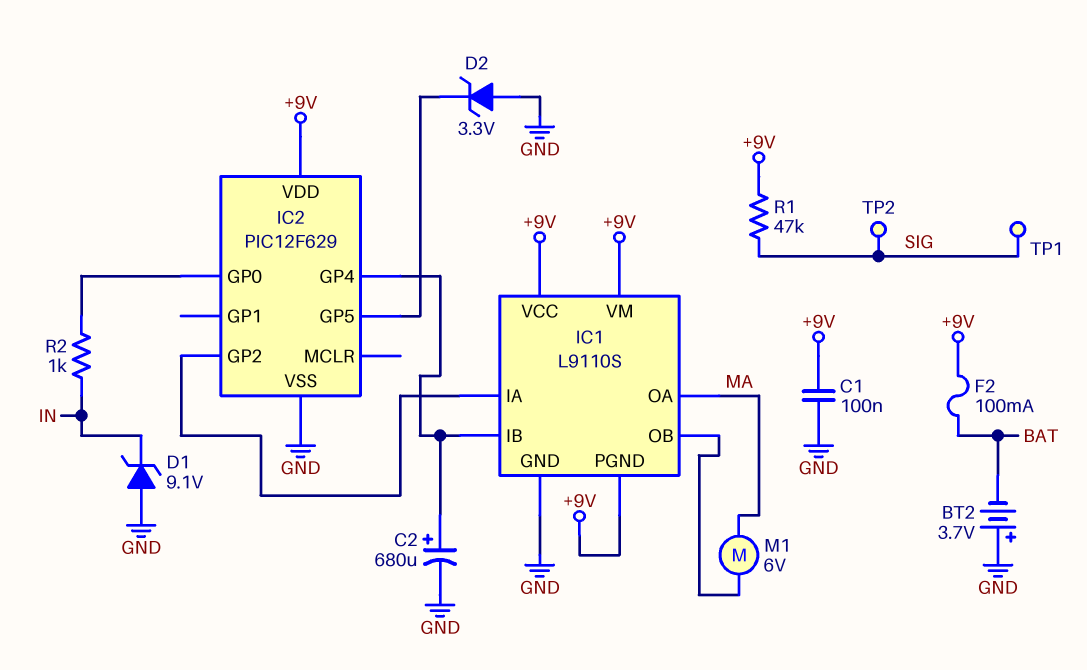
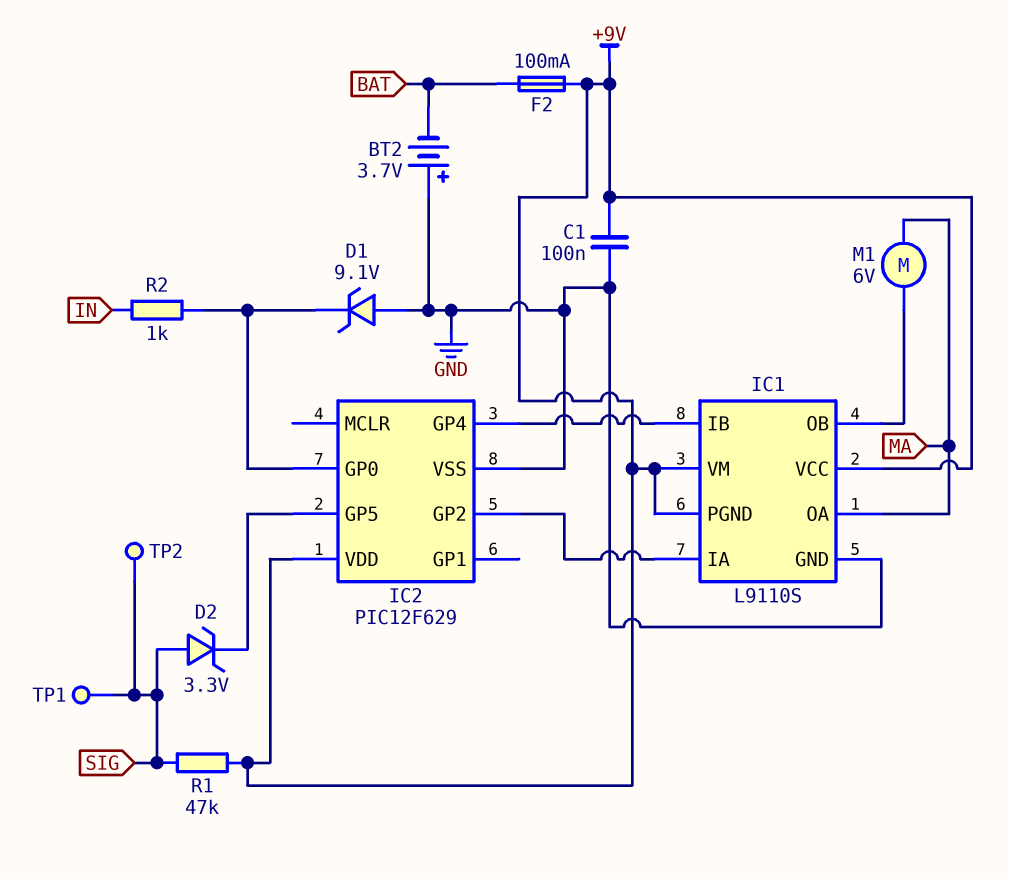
C2: 680uF (plus IC1/IB, minus GND) -> none
D1: zener 9.1V (A GND, K IN) -> zener 9.1V (A GND, K IC2/GP0)
D2: zener 3.3V (A GND, K IC2/GP5) -> zener 3.3V (A SIG, K IC2/GP5)

